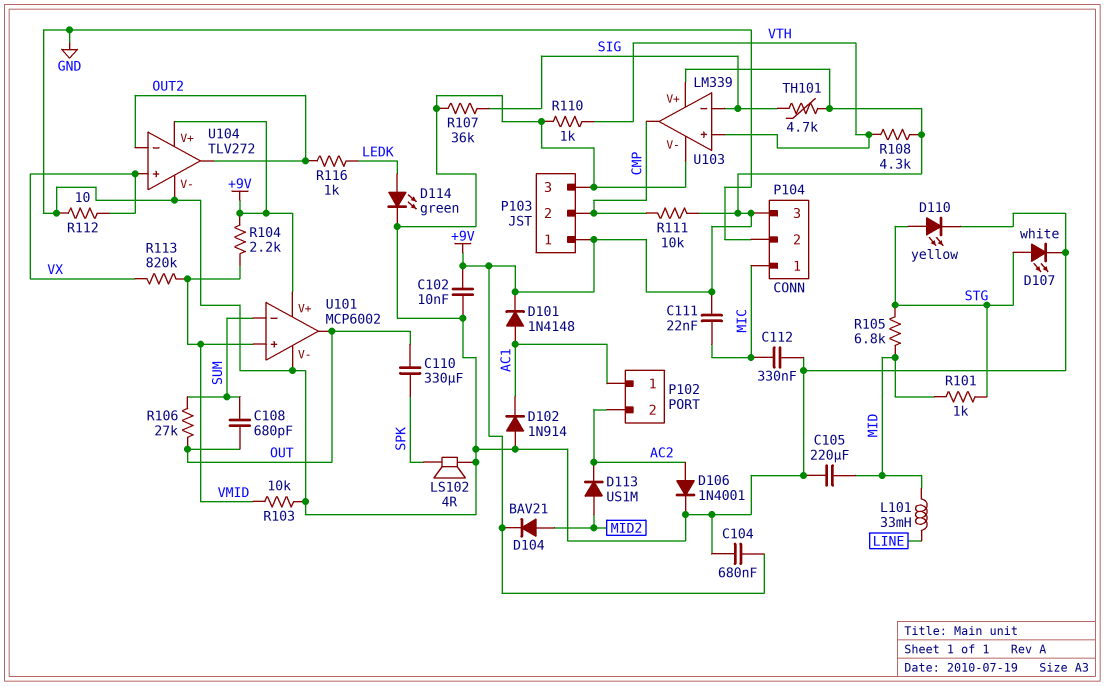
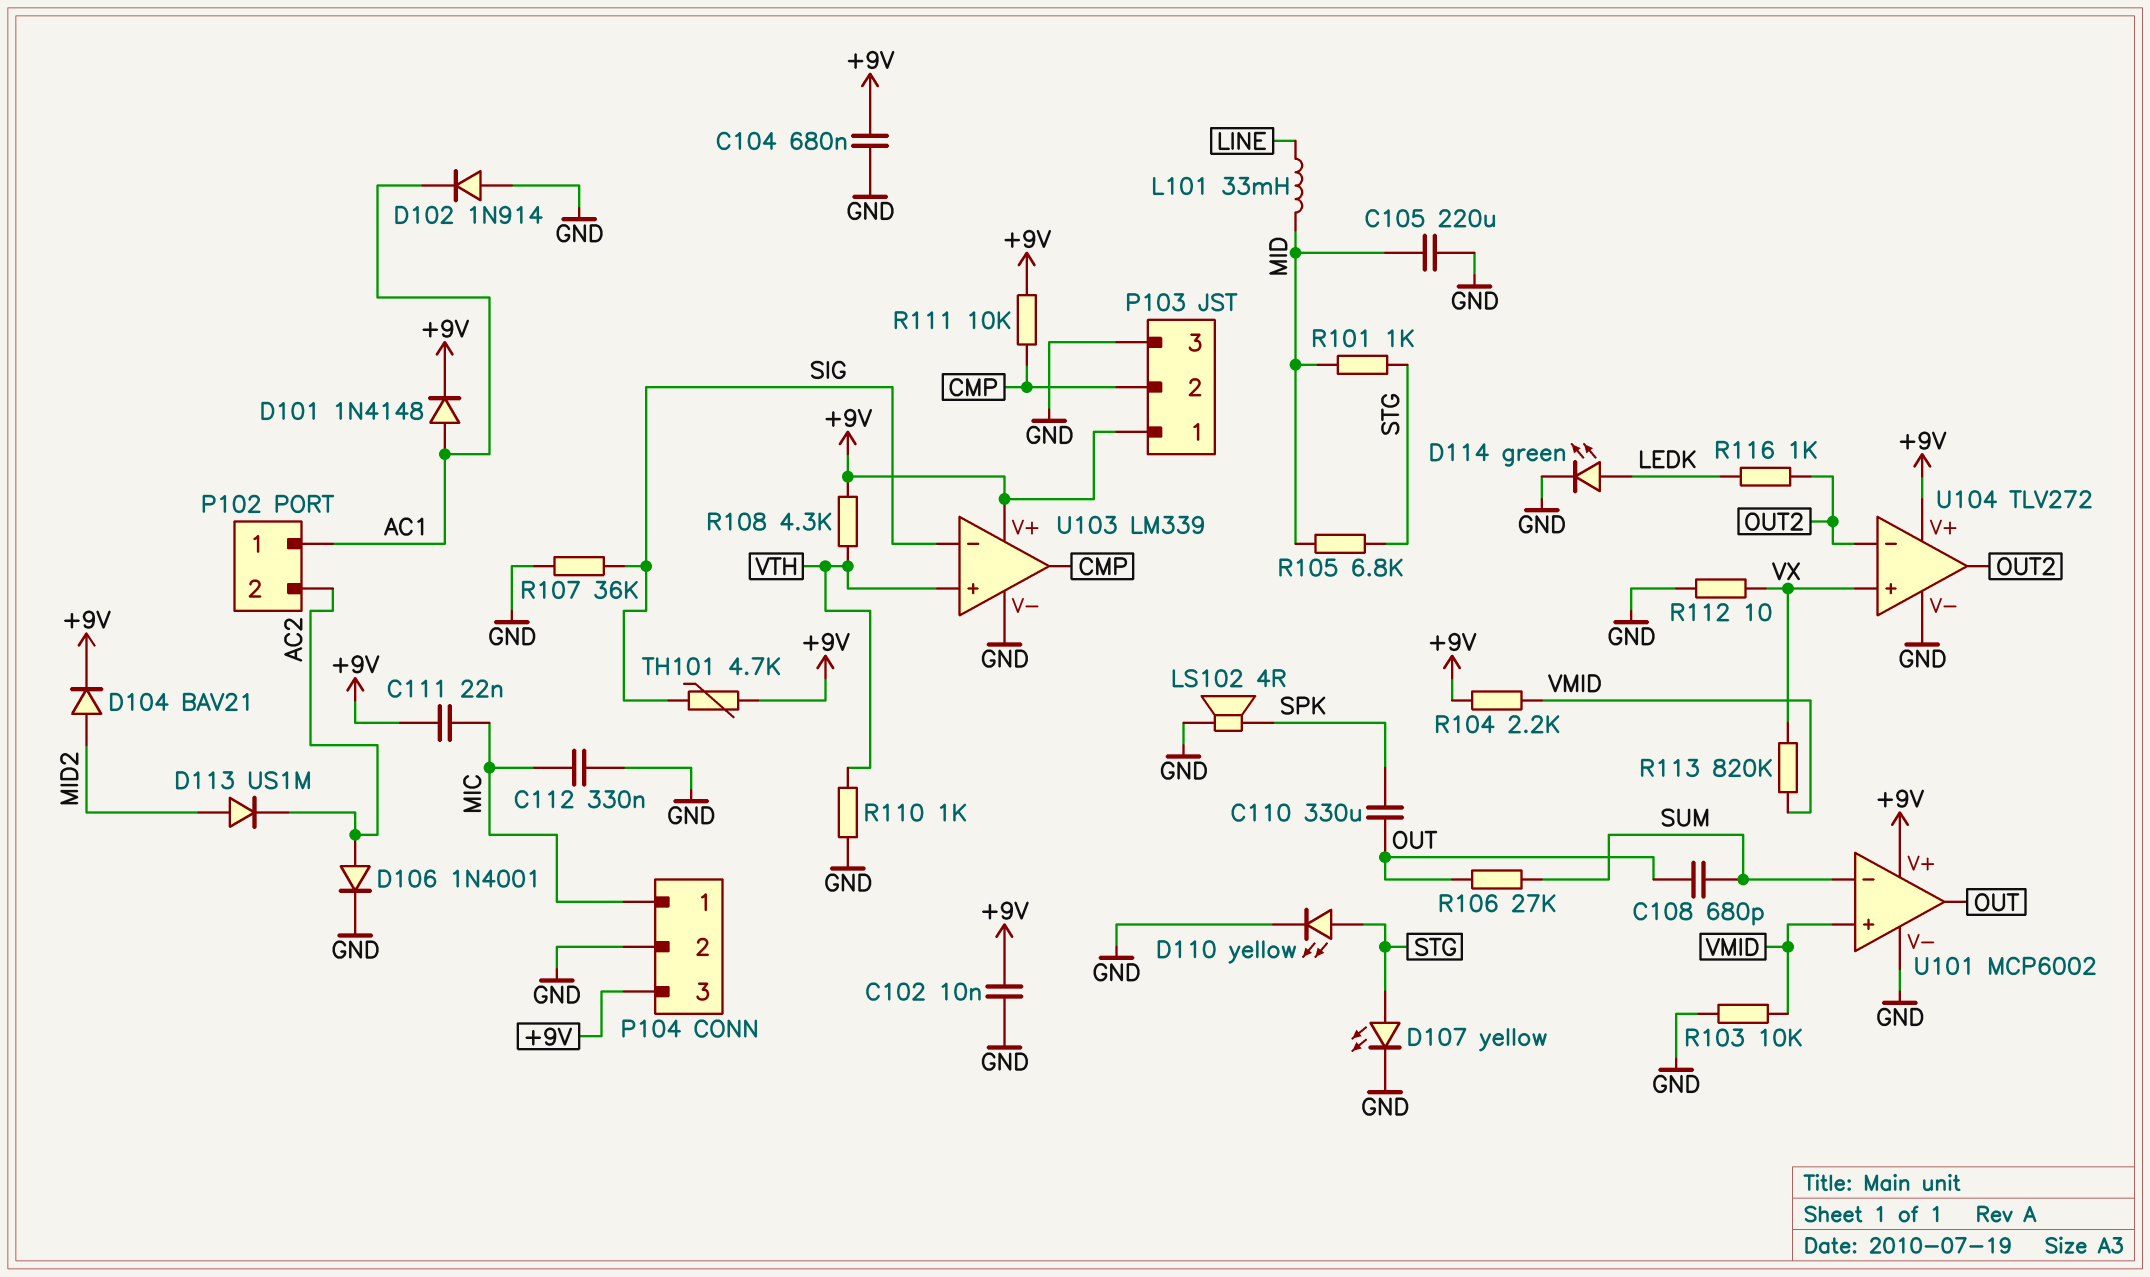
D107: LED white (A STG, K GND) -> LED yellow (A STG, K GND)

